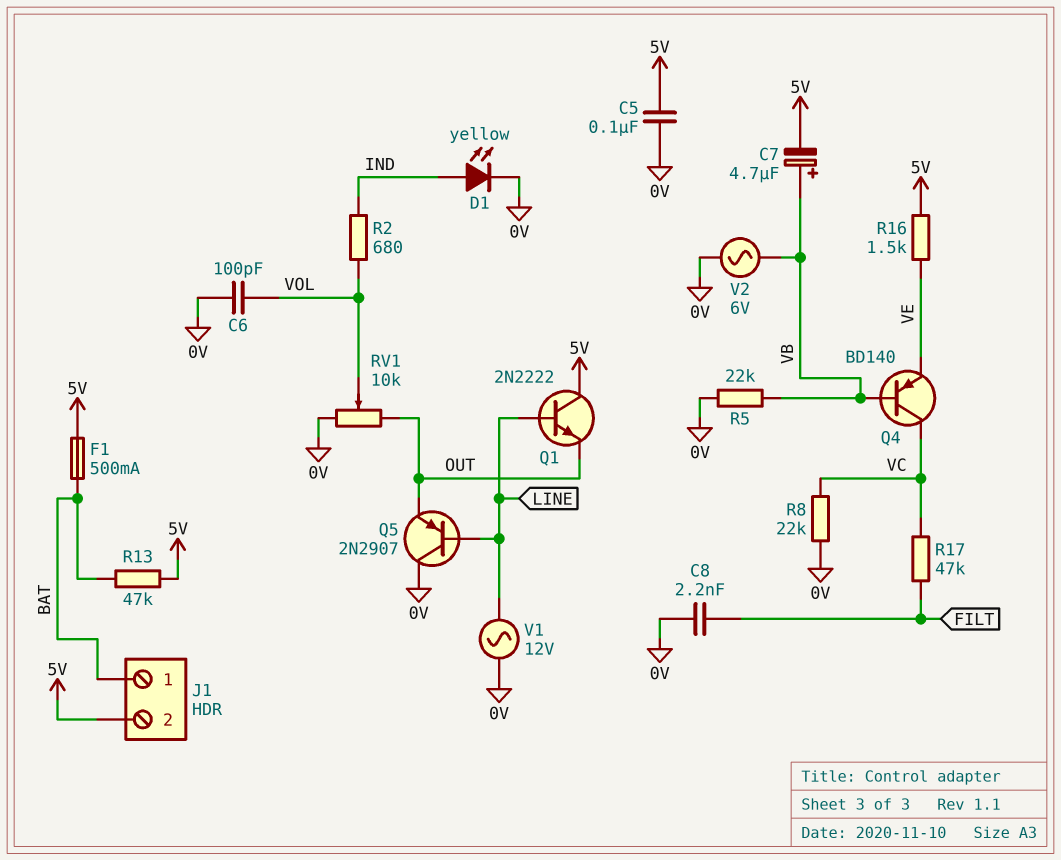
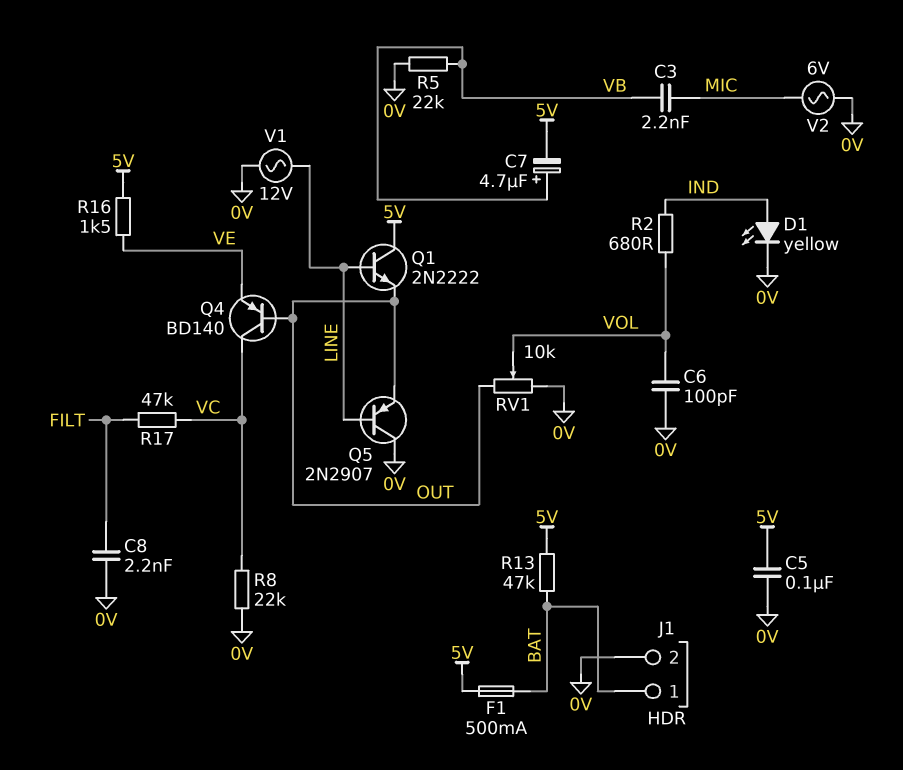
C3: none -> 2.2nF (MIC, VB)
J1 pin 2: 5V -> 0V
Q4: PNP BD140 (B VB, C VC, E VE) -> PNP BD140 (B OUT, C VC, E VE)
V2: AC 6V (0V, VB) -> AC 6V (0V, MIC)

